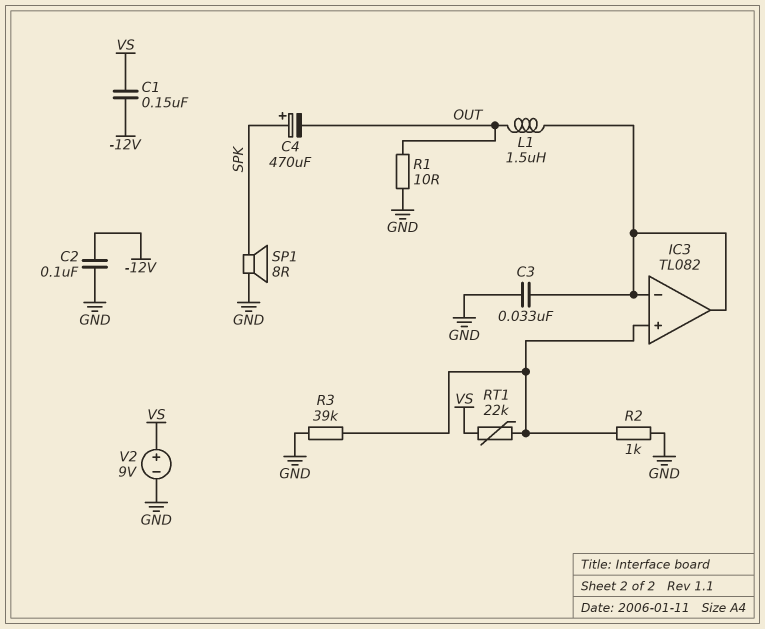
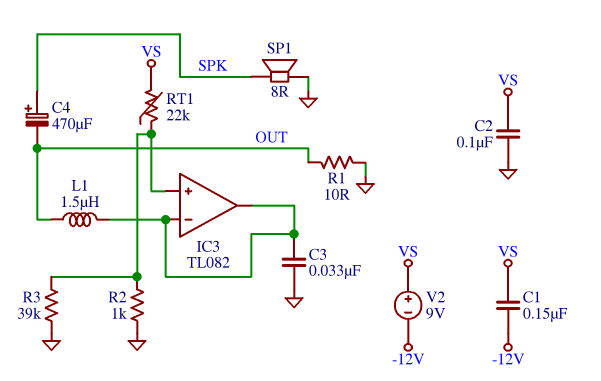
C2: 100nF (-12V, GND) -> 100nF (GND, VS)
V2: 9V (plus VS, minus GND) -> 9V (plus VS, minus -12V)

